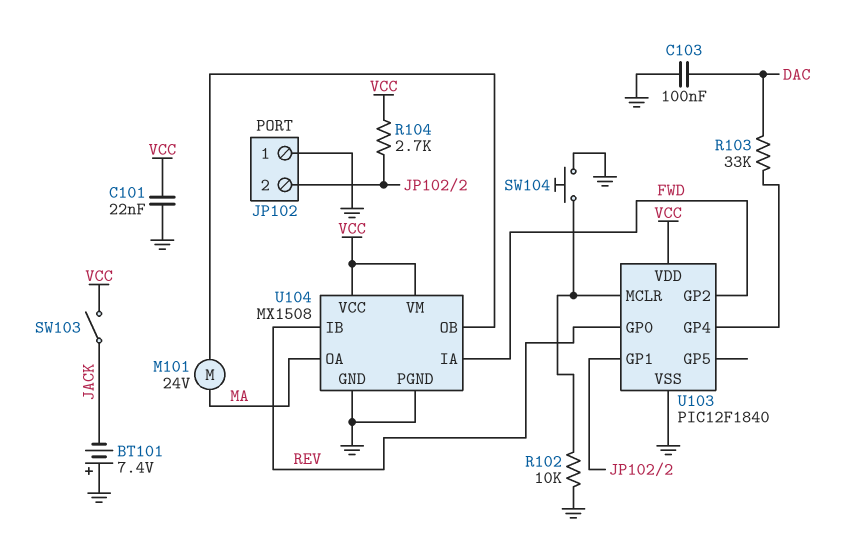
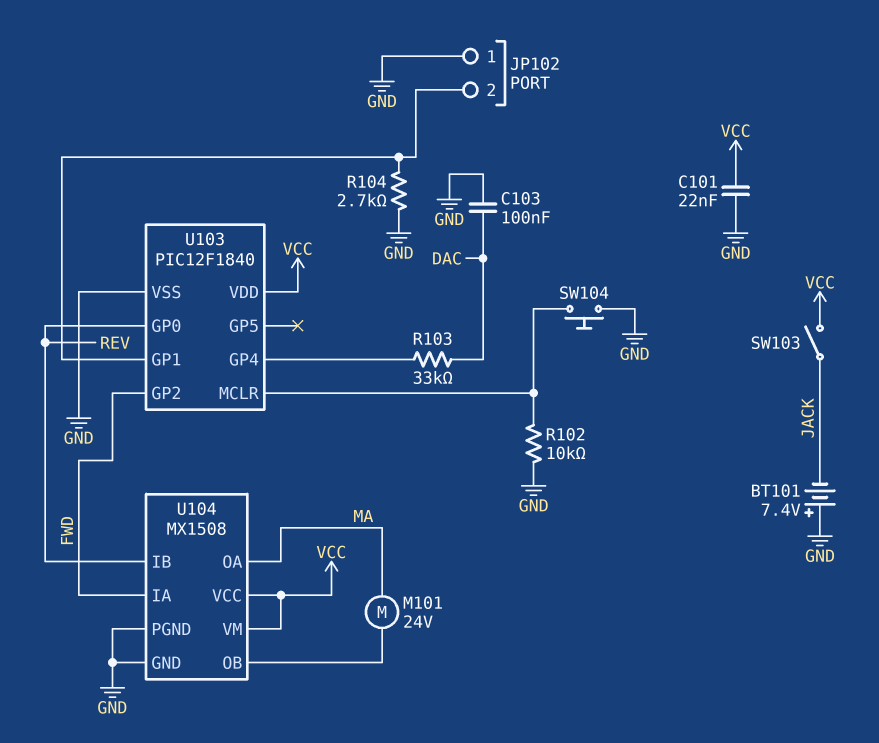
R104: 2.7k (JP102/2, VCC) -> 2.7k (GND, JP102/2)

